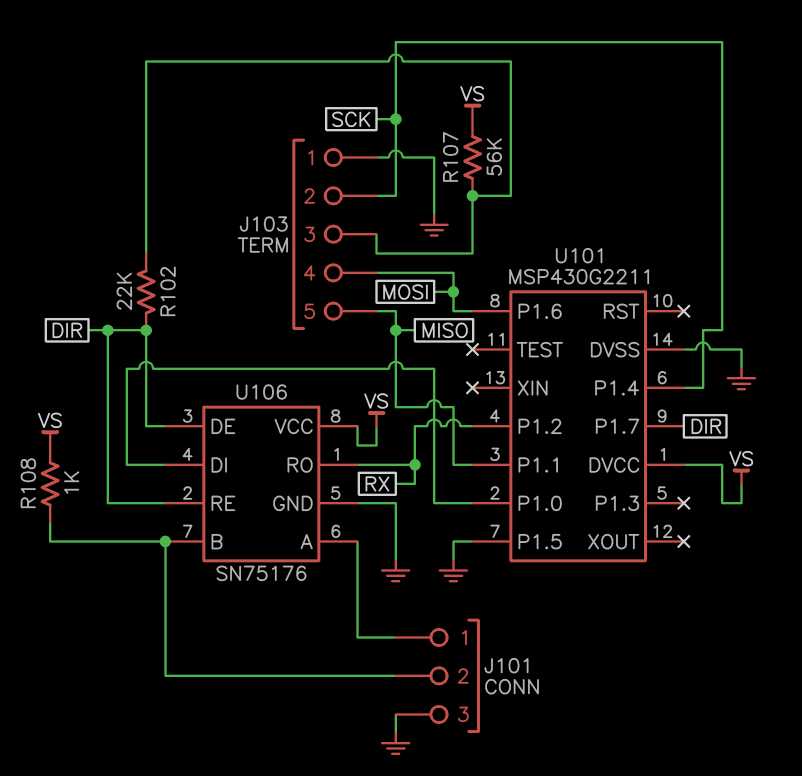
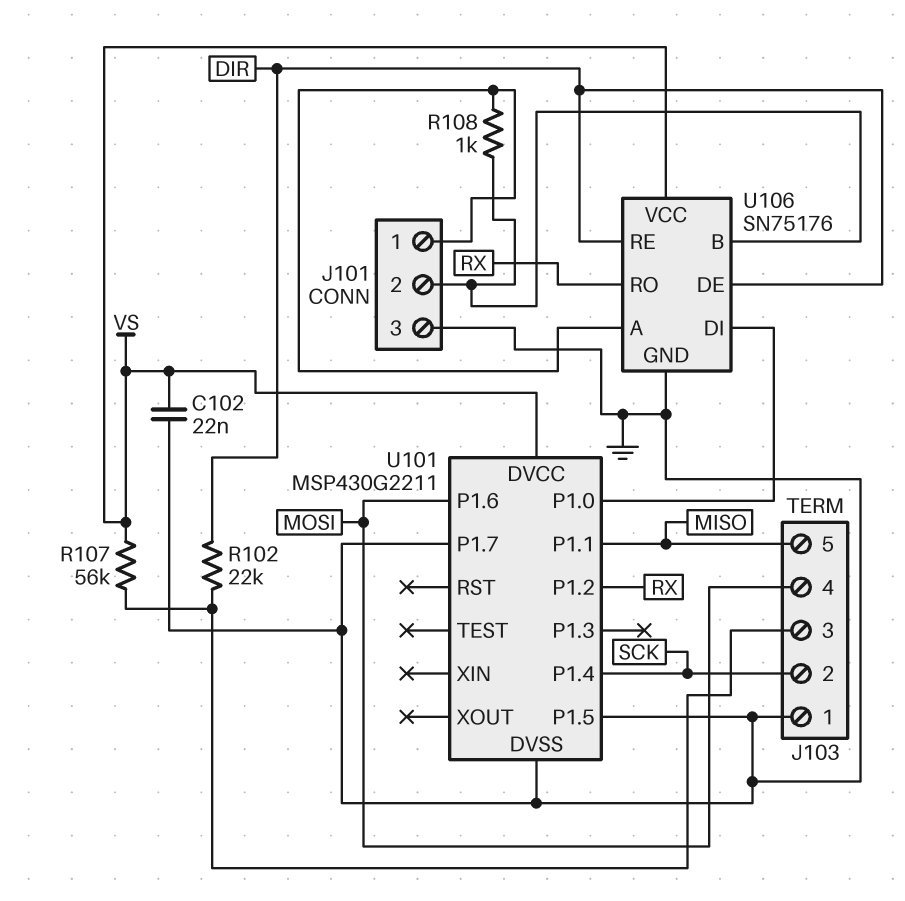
C102: none -> 22nF (GND, VS)
R108: 1k (J101/2, VS) -> 1k (J101/1, J101/2)
U101 pin P1.7: DIR -> GND

